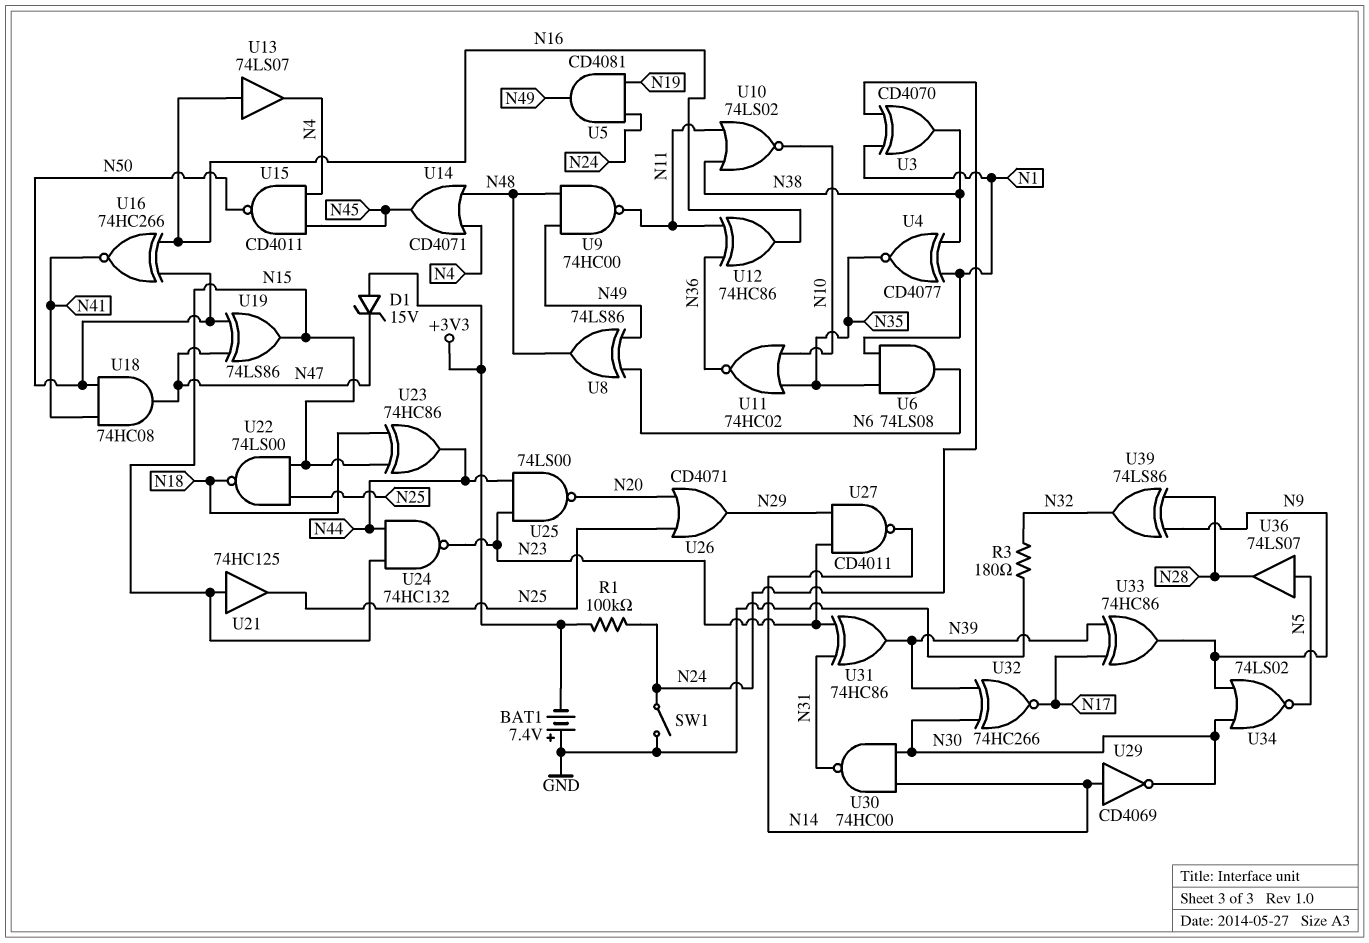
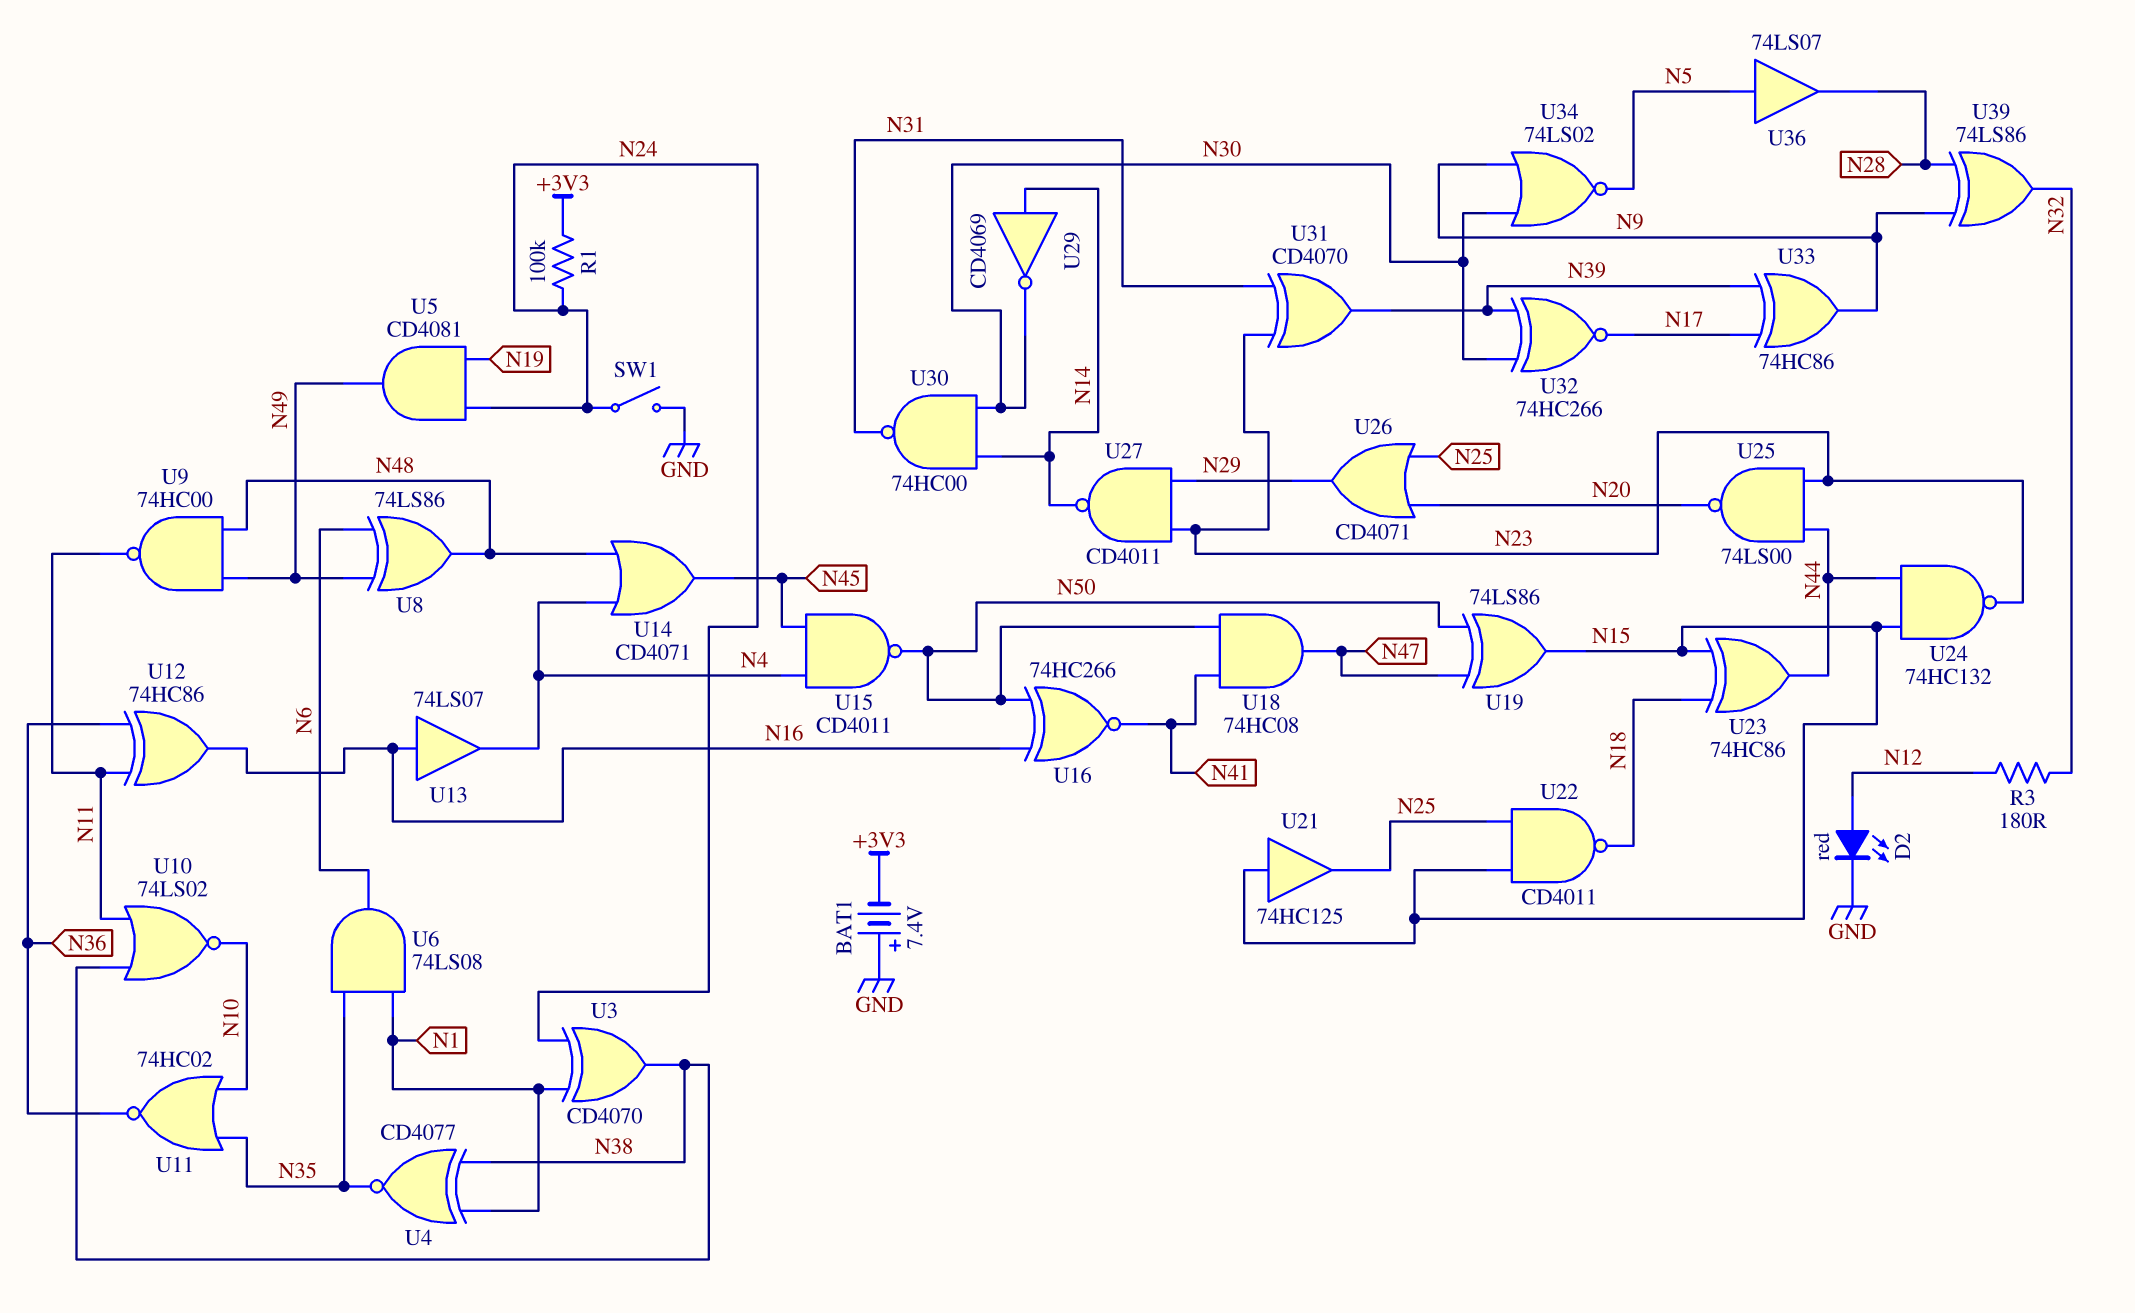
D1: zener 15V (A +3V3, K N47) -> none
D2: none -> LED red (A N12, K GND)
R3: 180 (GND, N32) -> 180 (N12, N32)
U22: NAND 74LS00 (in N15, in N25, out N18) -> NAND CD4011 (in N15, in N25, out N18)
U31: XOR 74HC86 (in N23, in N31, out N39) -> XOR CD4070 (in N23, in N31, out N39)

